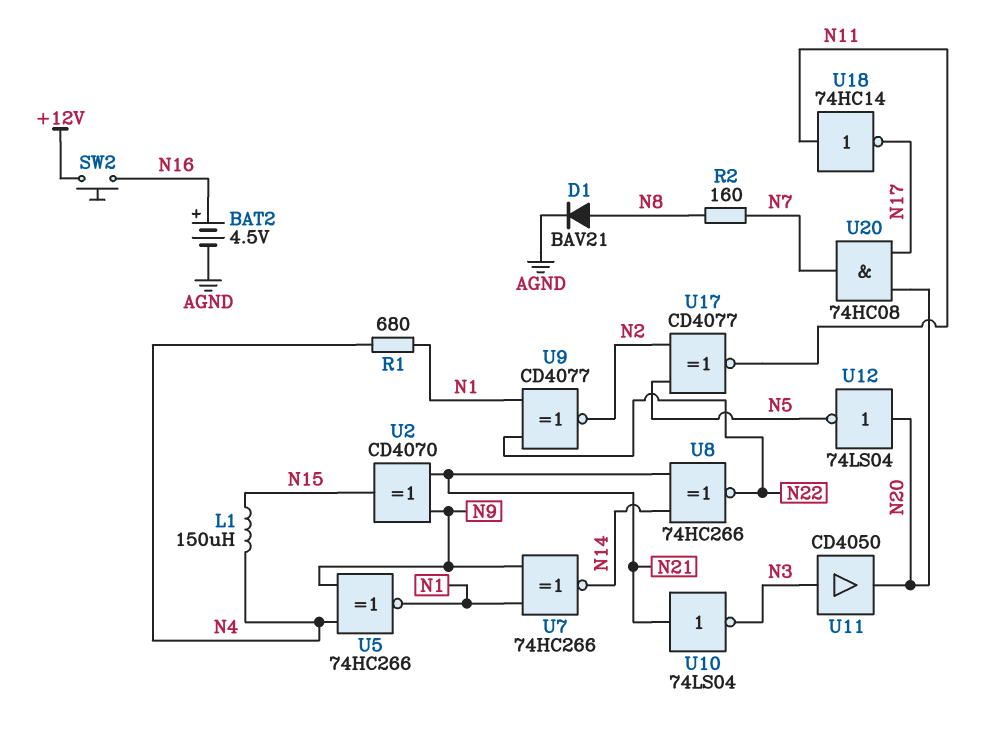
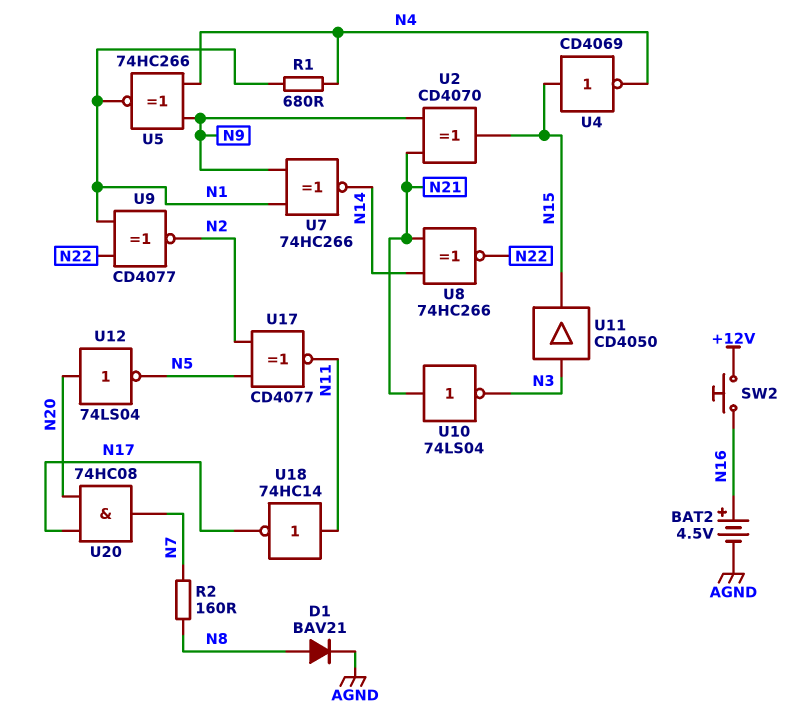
L1: 150uH (N4, N15) -> none
U4: none -> NOT CD4069 (in N15, out N4)
U11: buffer CD4050 (in N3, out N20) -> buffer CD4050 (in N3, out N15)

